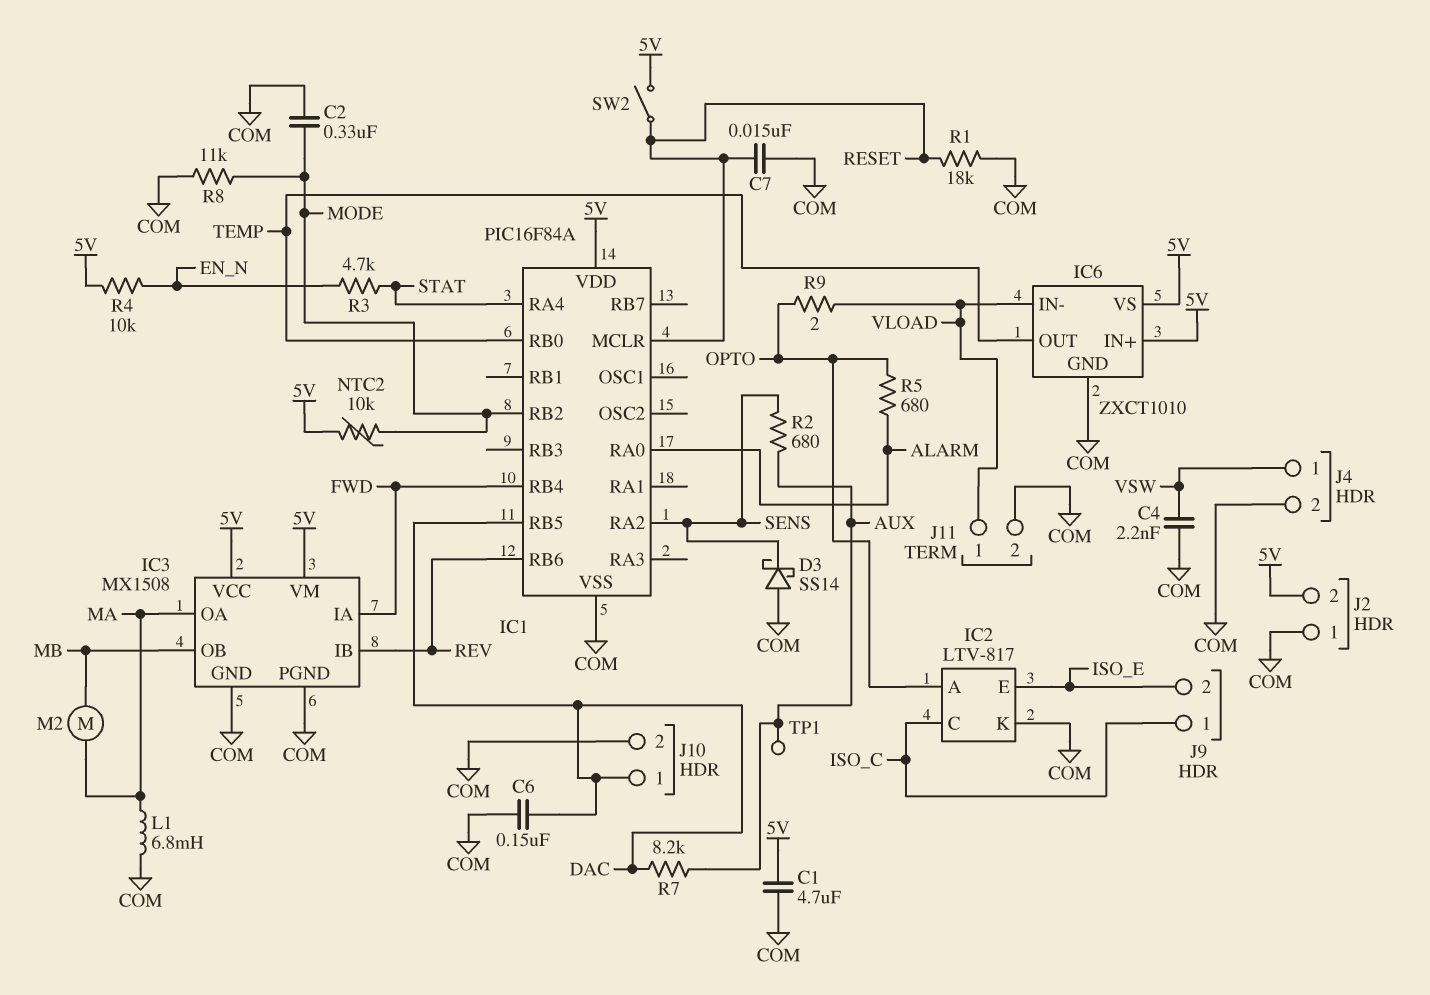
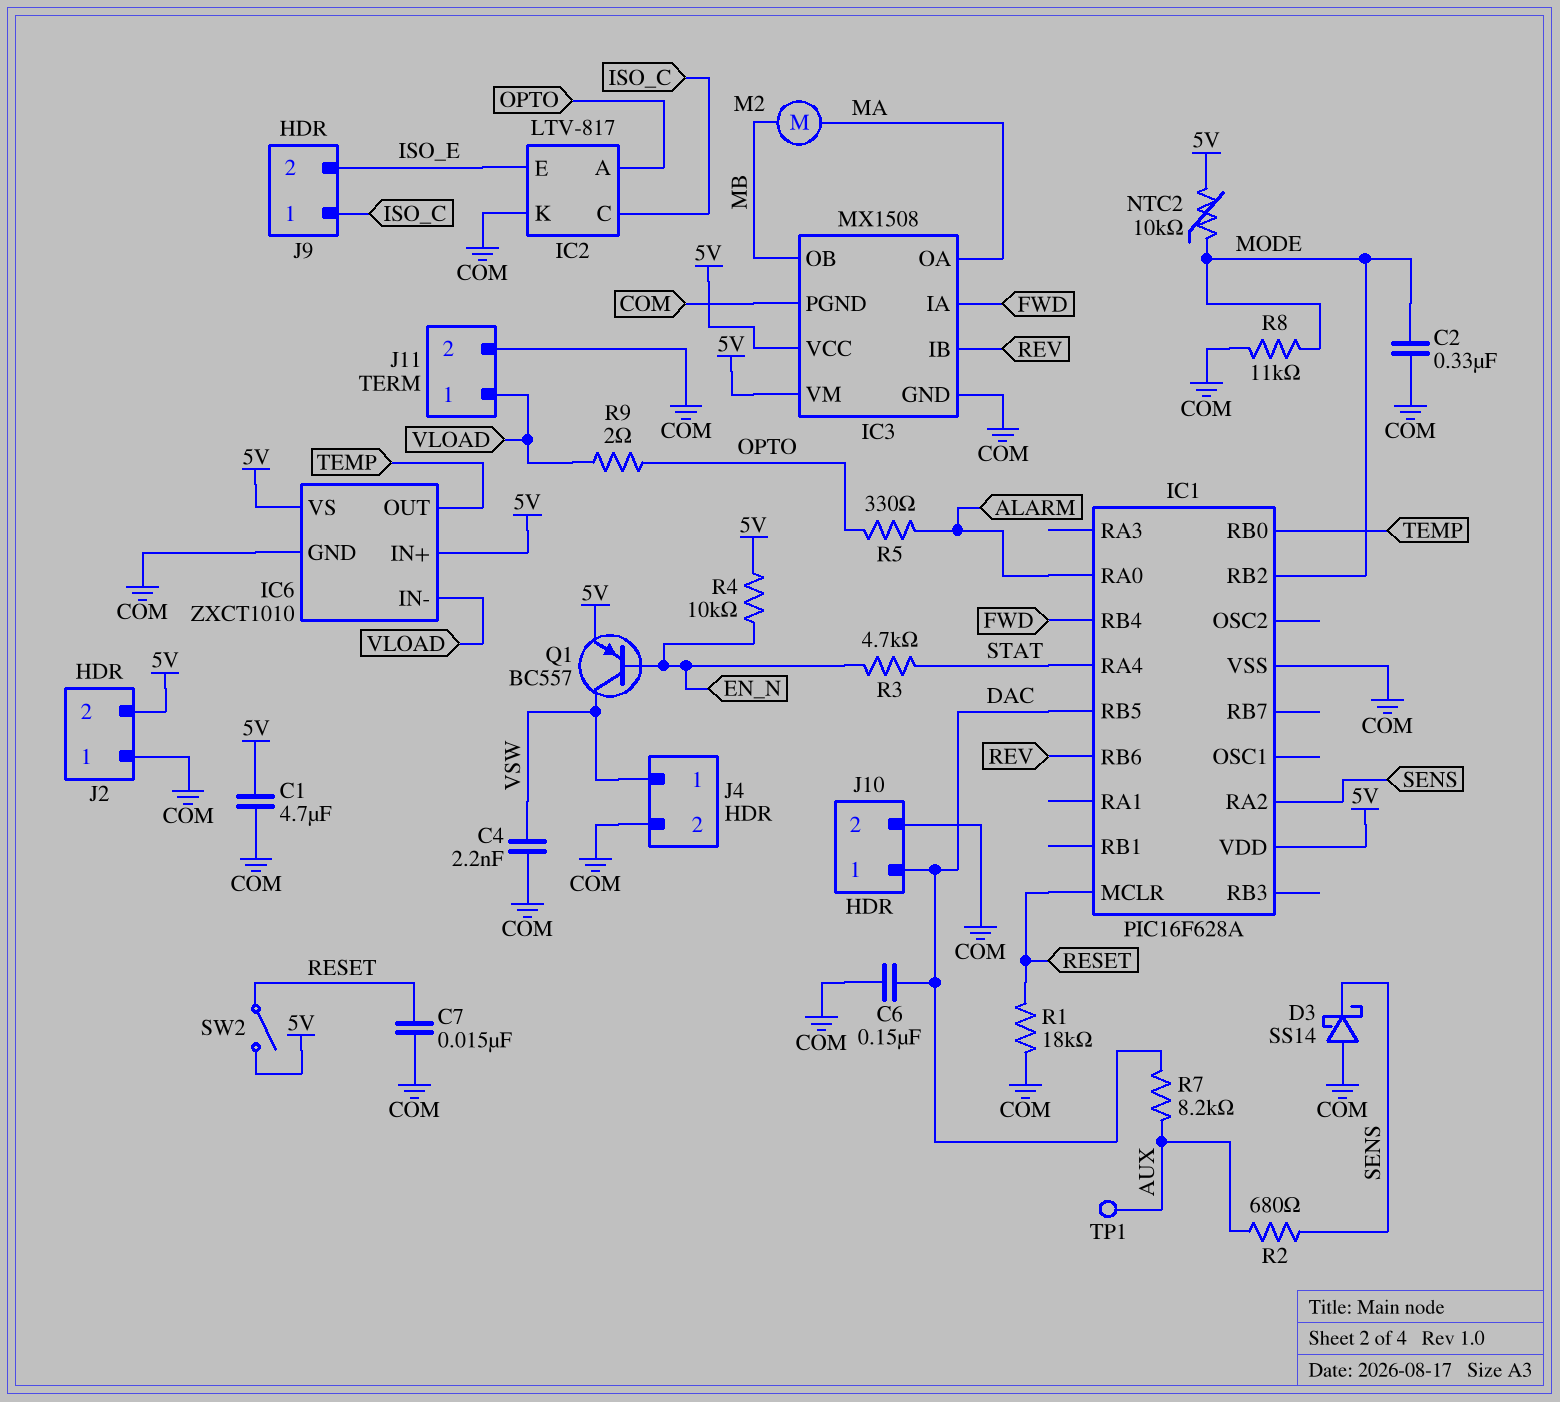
IC1: PIC16F84A -> PIC16F628A
L1: 6.8mH (COM, MA) -> none
Q1: none -> PNP BC557 (B EN_N, C VSW, E 5V)
R5: 680 (ALARM, OPTO) -> 330 (ALARM, OPTO)

